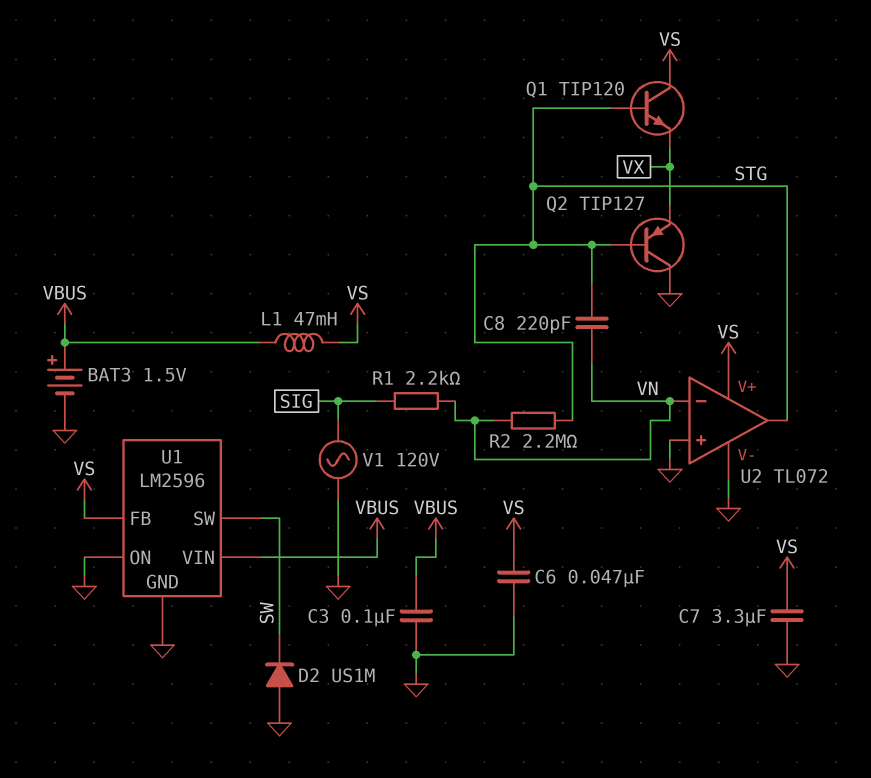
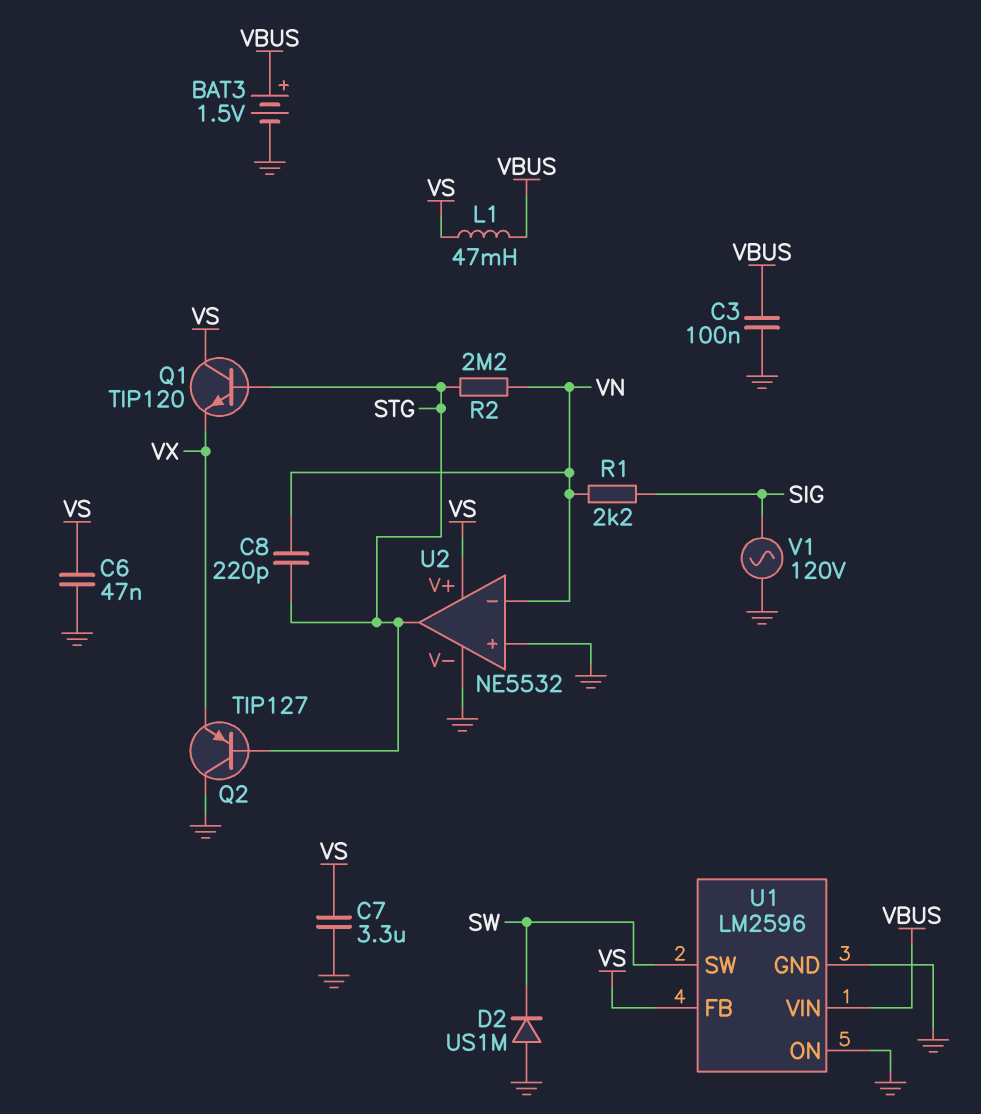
U2: TL072 -> NE5532

